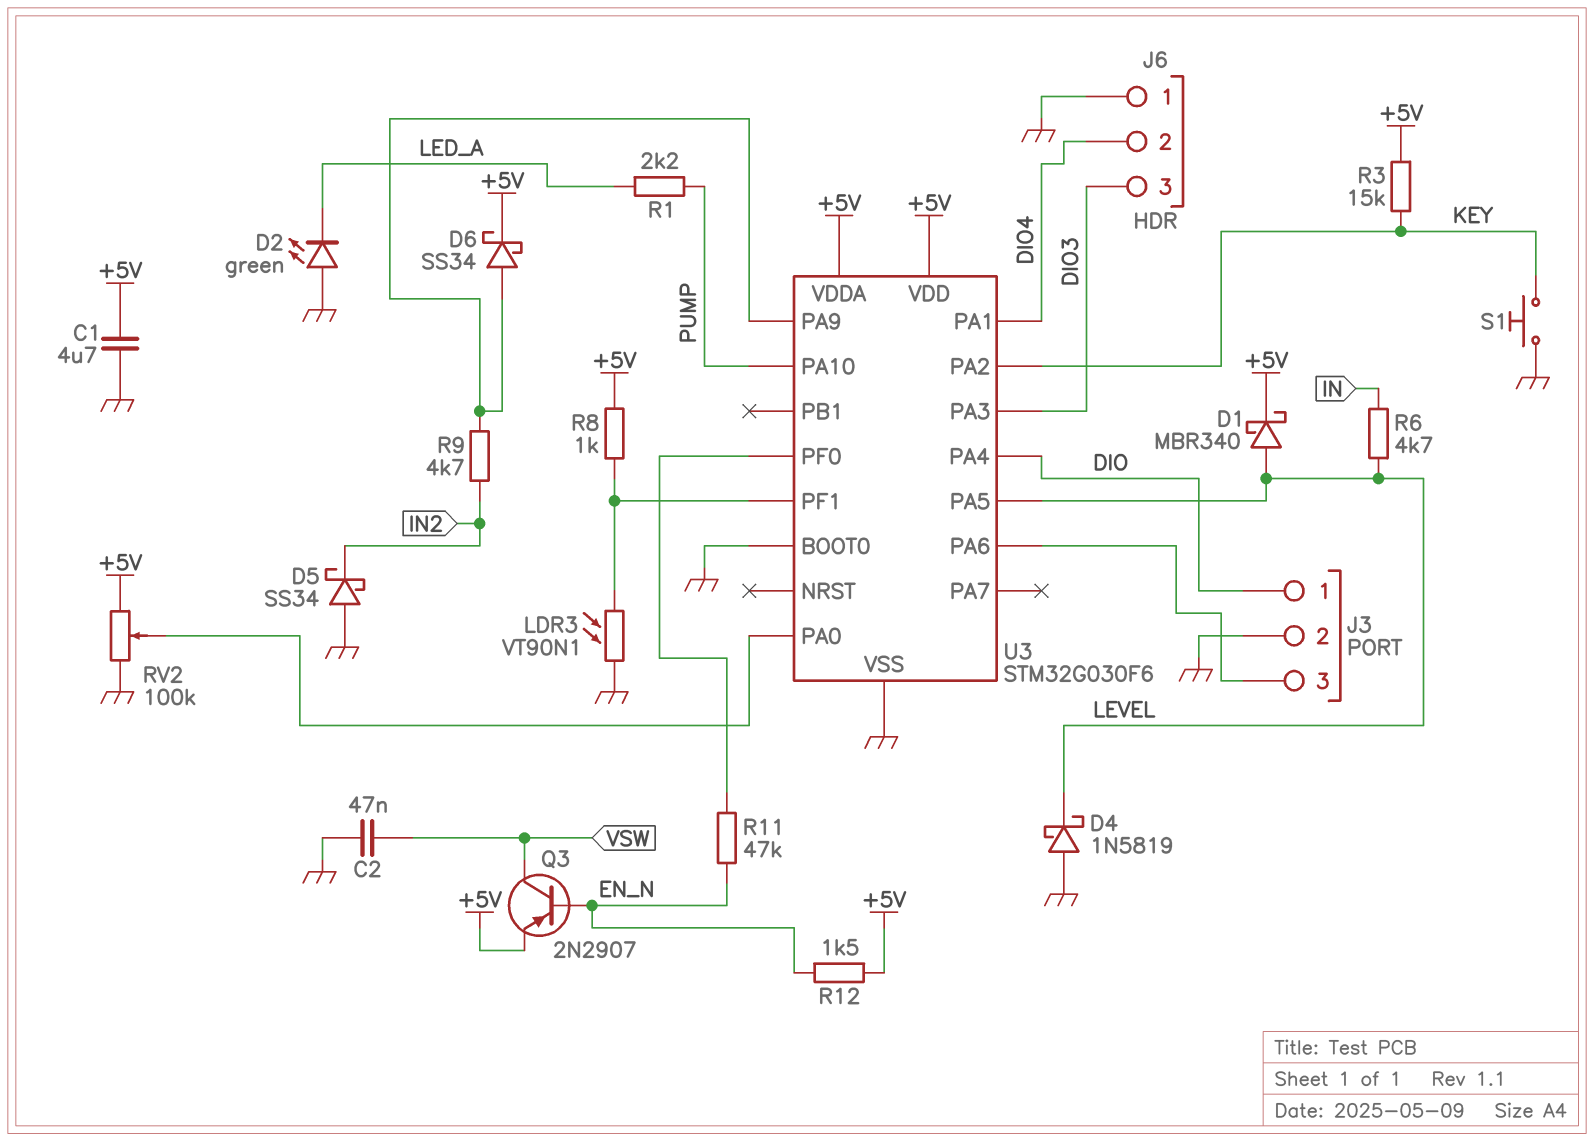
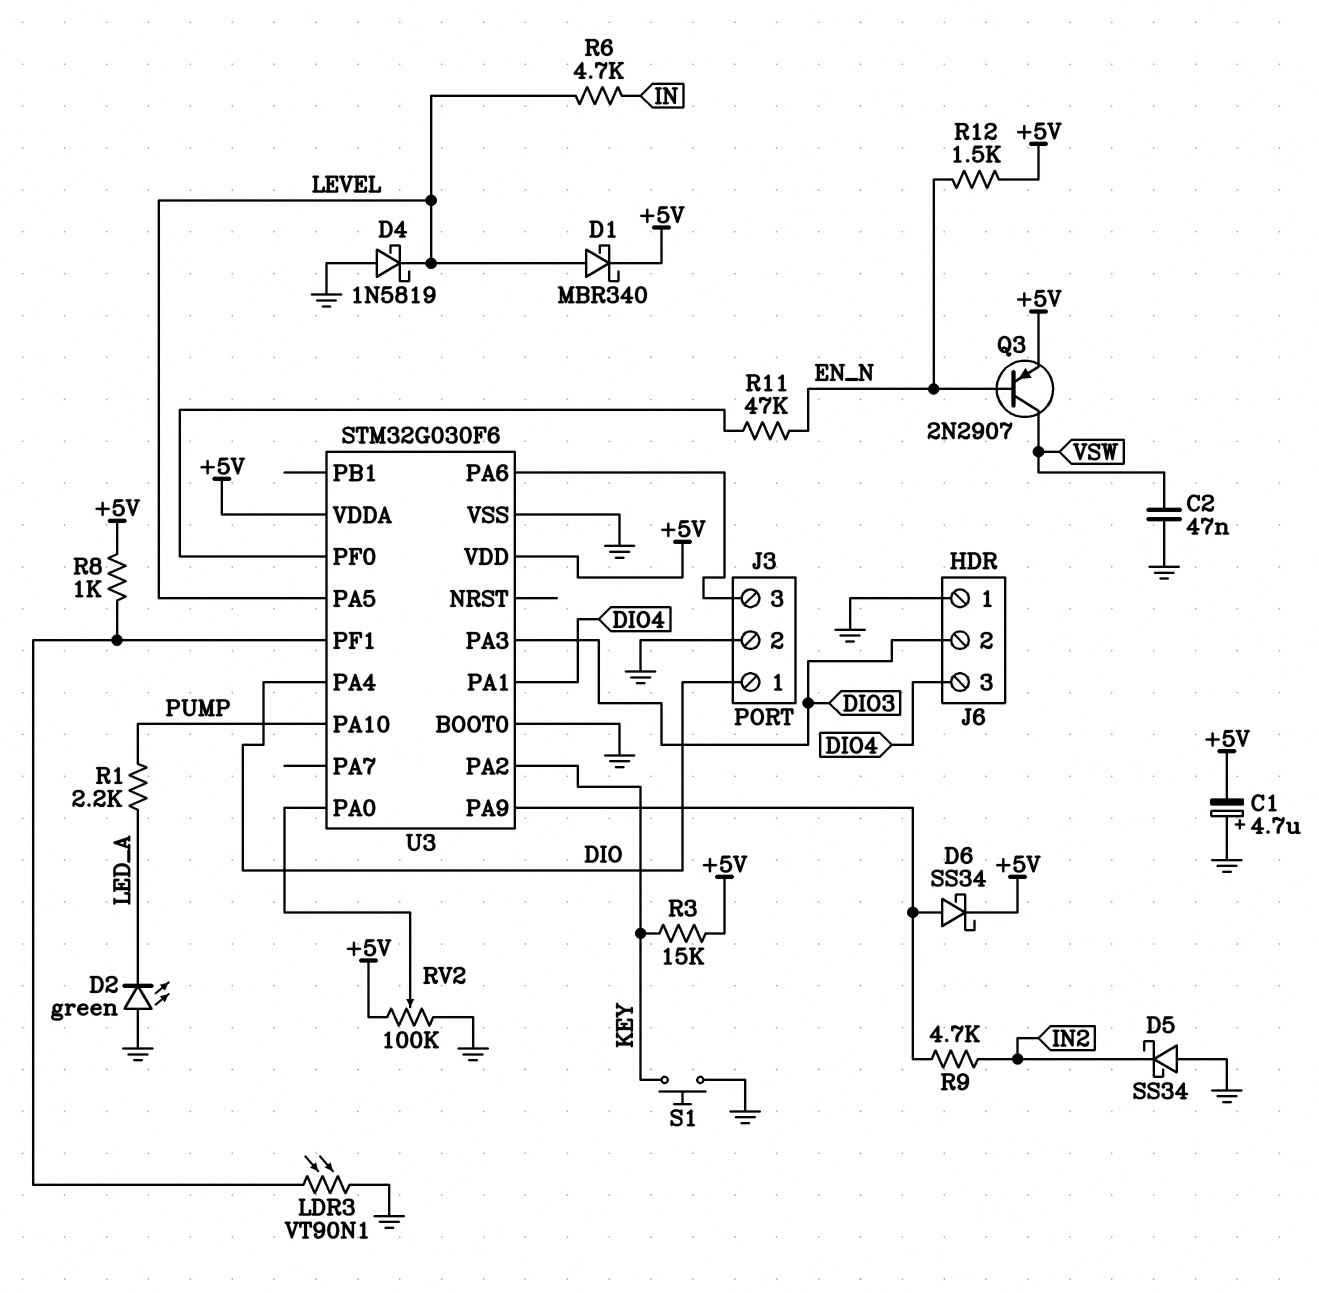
C1: 4.7uF (+5V, GND) -> 4.7uF (plus GND, minus +5V)
J6 pin 2: DIO4 -> DIO3
J6 pin 3: DIO3 -> DIO4

